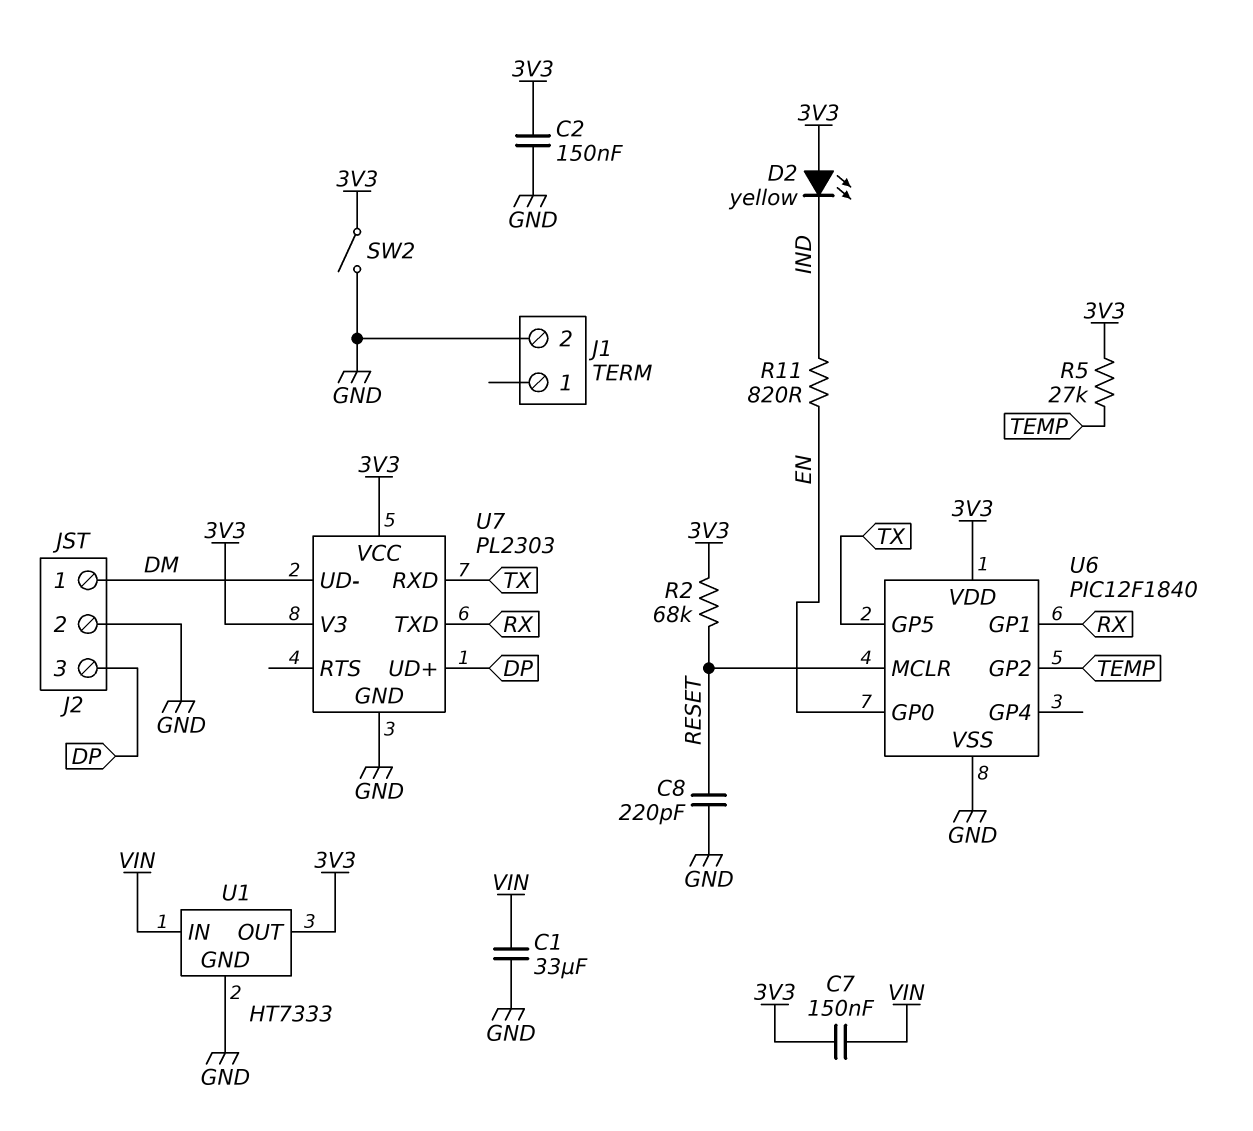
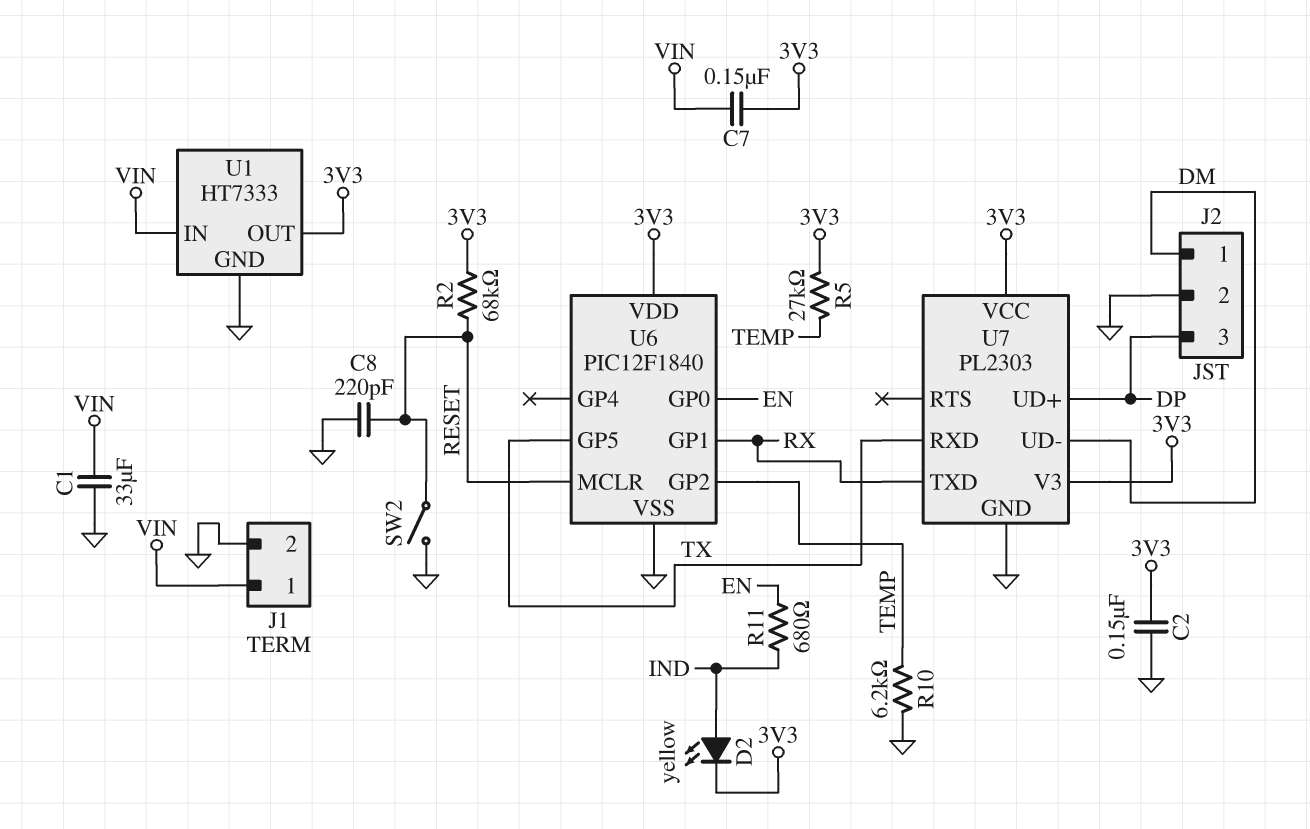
D2: LED yellow (A 3V3, K IND) -> LED yellow (A IND, K 3V3)
J1 pin 1: none -> VIN
R10: none -> 6.2k (GND, TEMP)
R11: 820 (EN, IND) -> 680 (EN, IND)
SW2: switch (3V3, GND) -> switch (GND, RESET)

